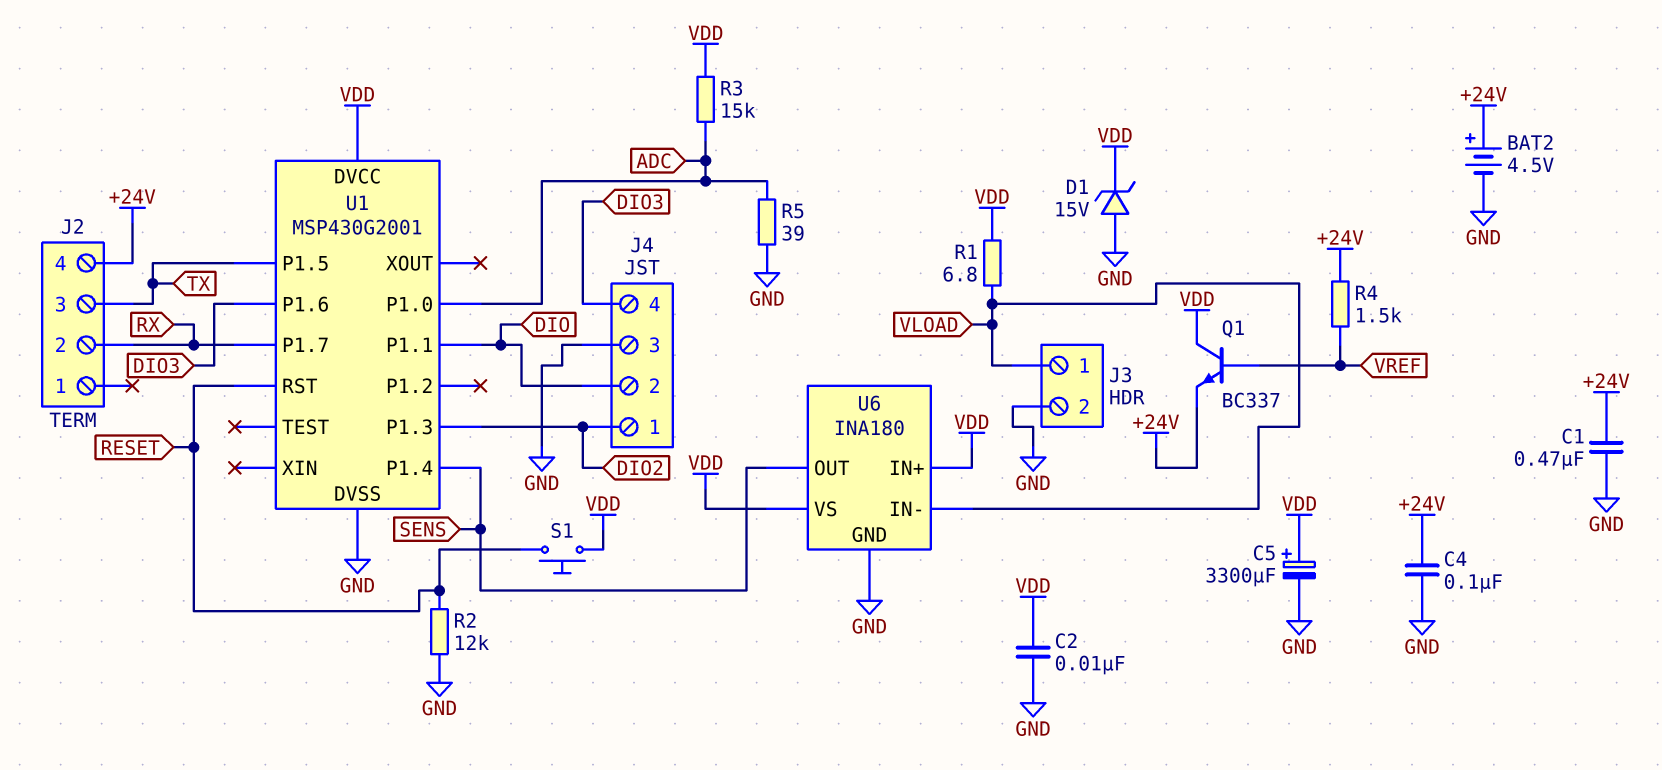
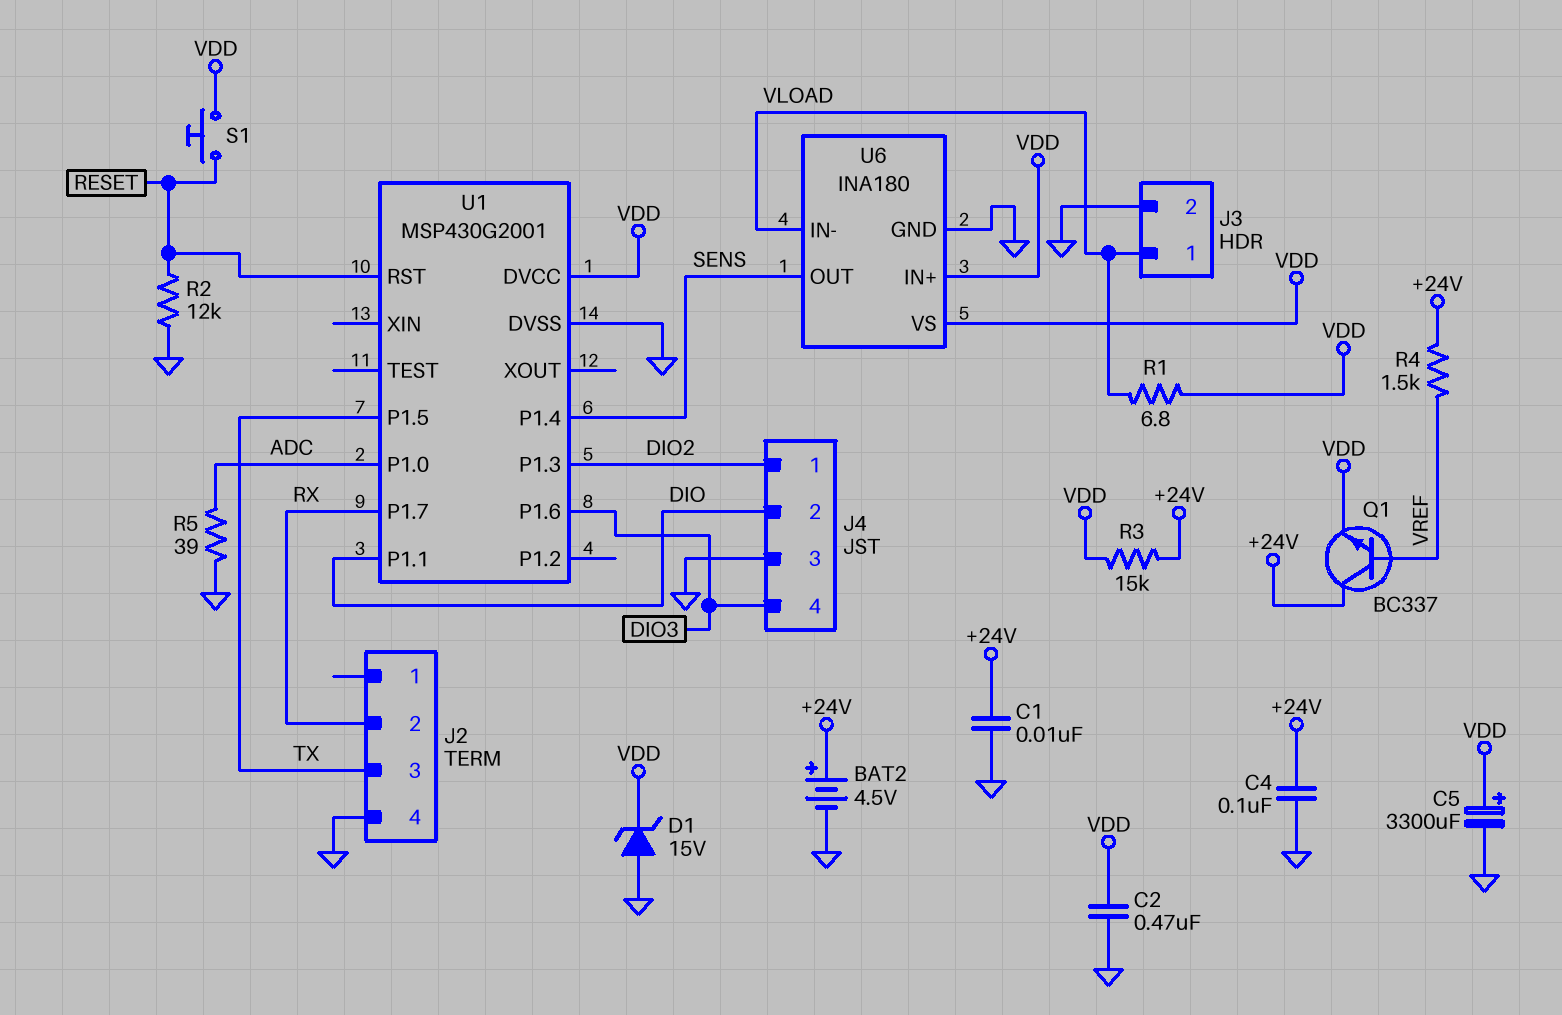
C1: 470nF (+24V, GND) -> 10nF (+24V, GND)
C2: 10nF (GND, VDD) -> 470nF (GND, VDD)
J2 pin 4: +24V -> GND
Q1: NPN BC337 (B VREF, C VDD, E +24V) -> NPN BC337 (B VREF, C +24V, E VDD)
R3: 15k (ADC, VDD) -> 15k (+24V, VDD)

